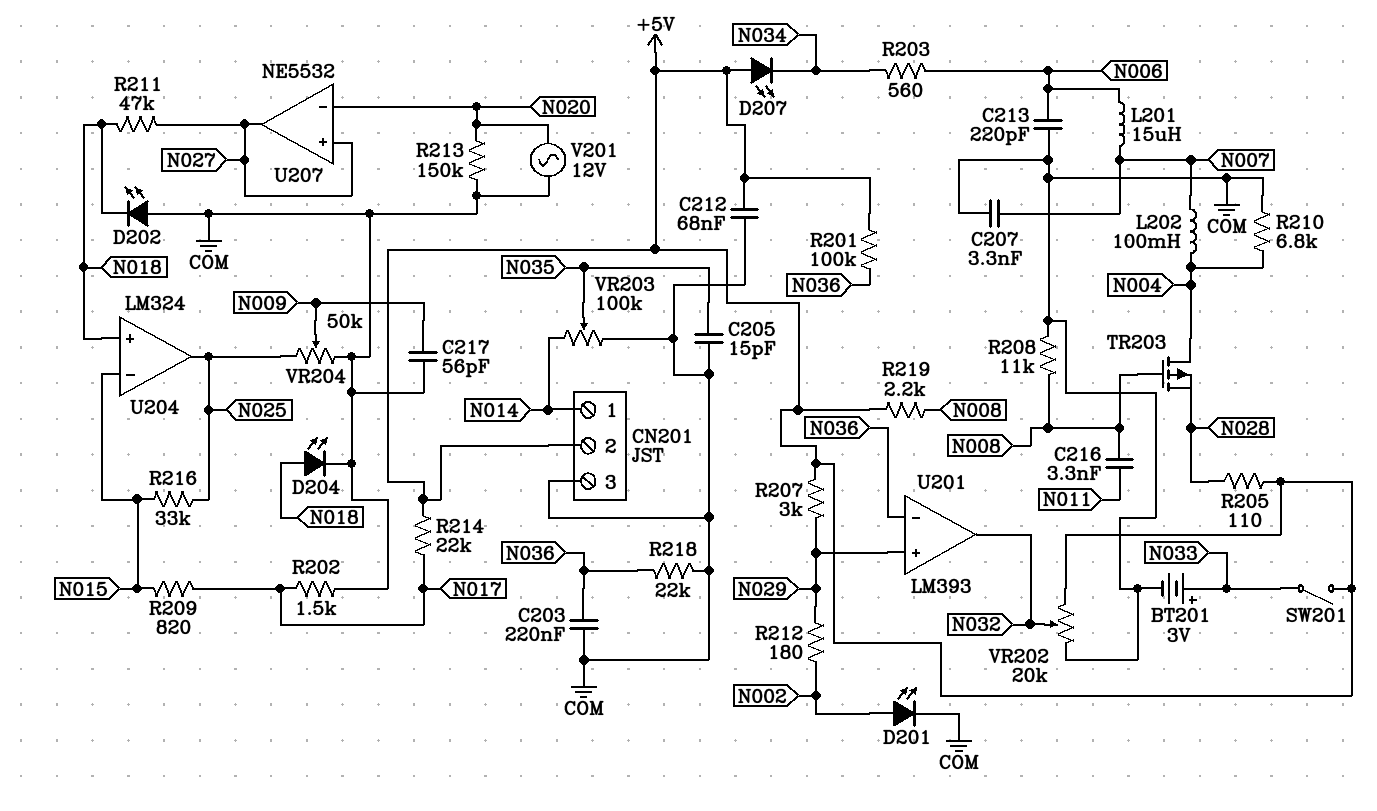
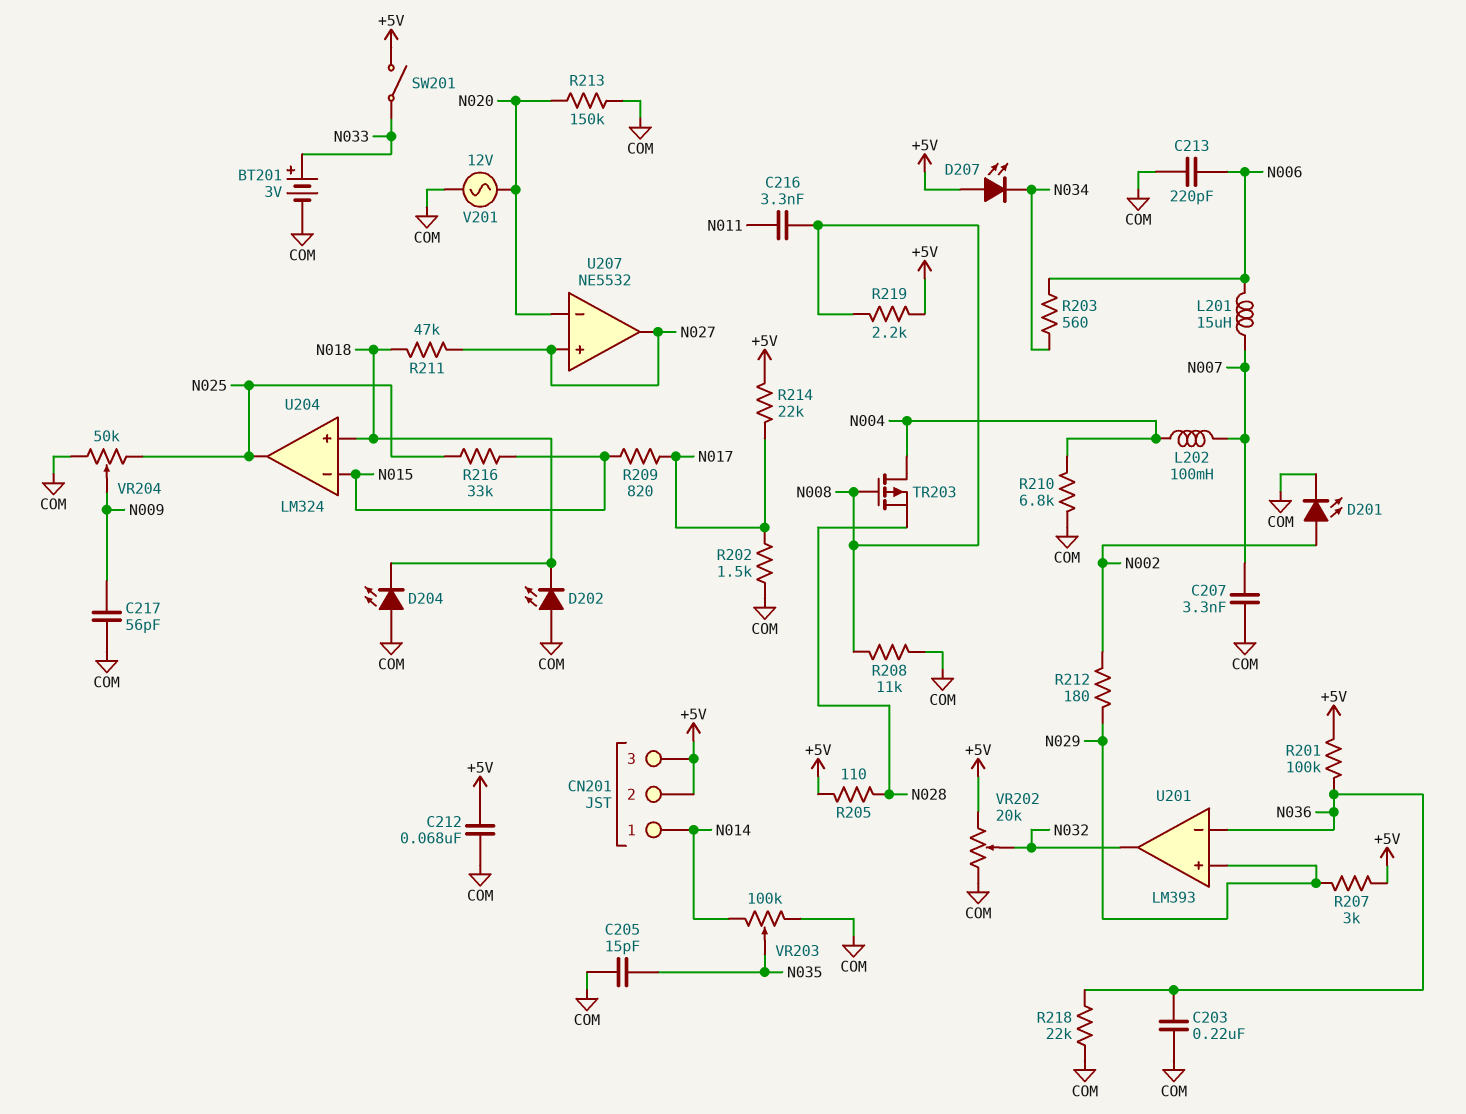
CN201 pin 3: COM -> +5V
D204: LED (A N018, K COM) -> LED (A COM, K N018)

